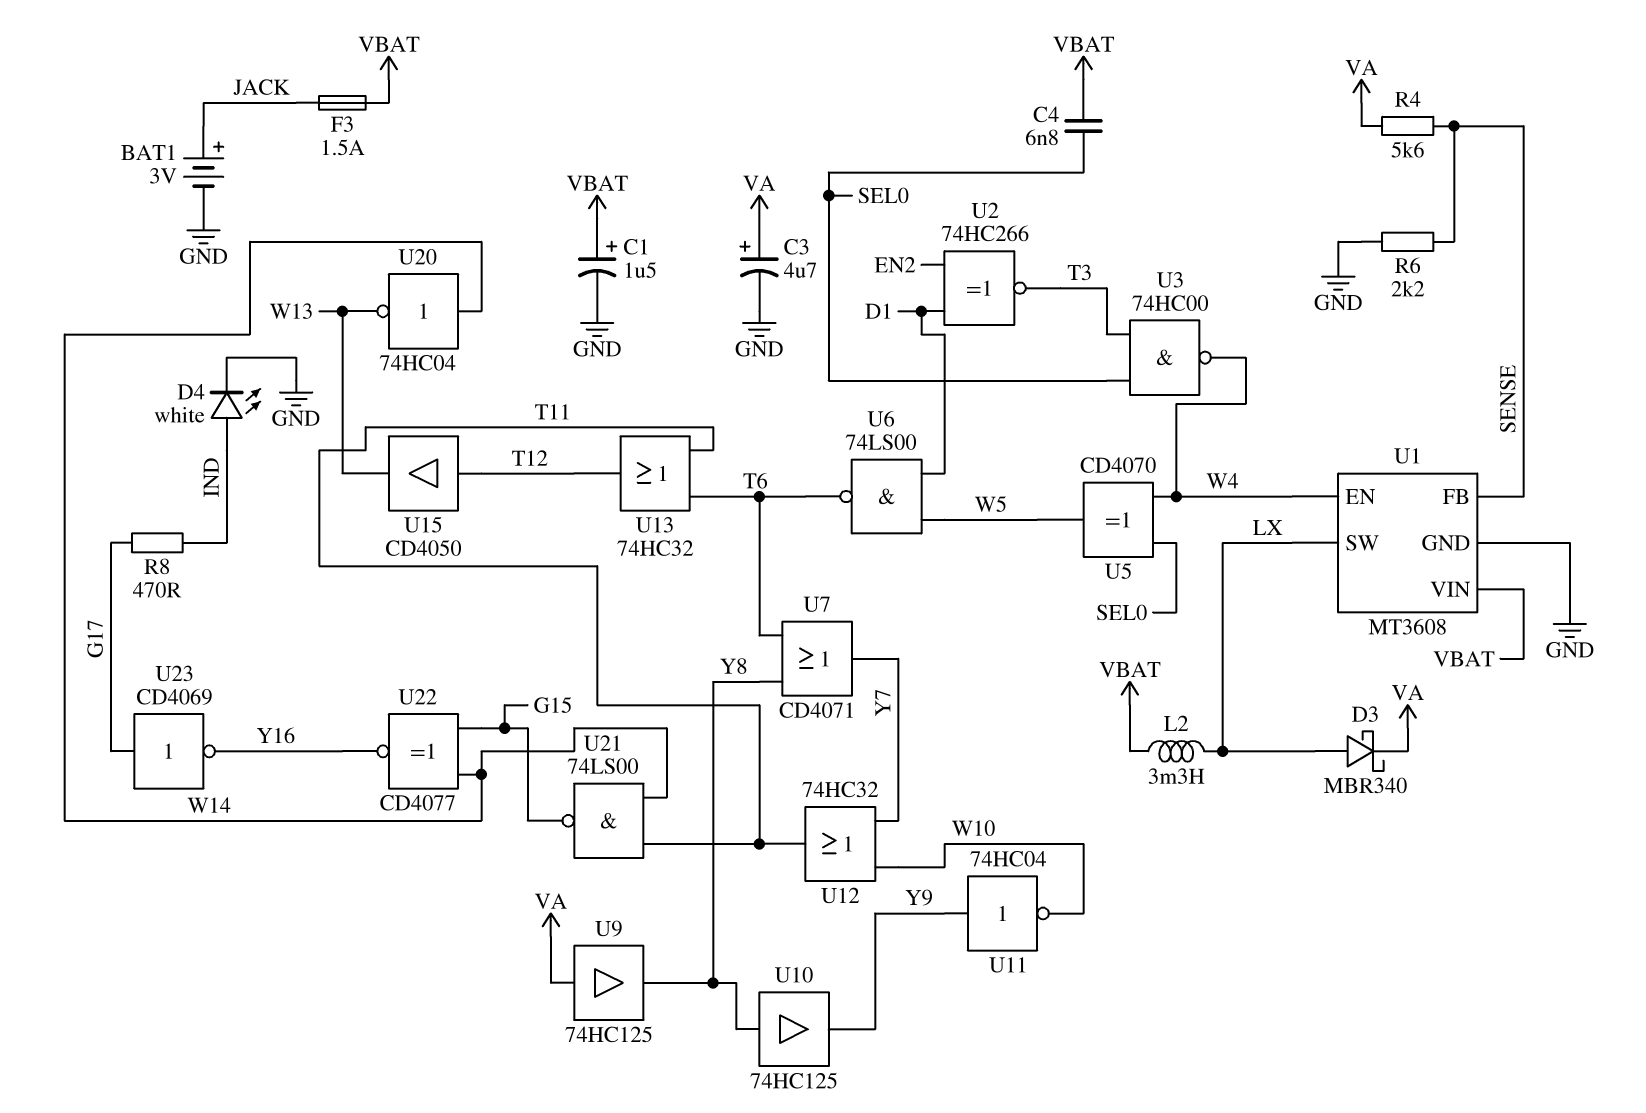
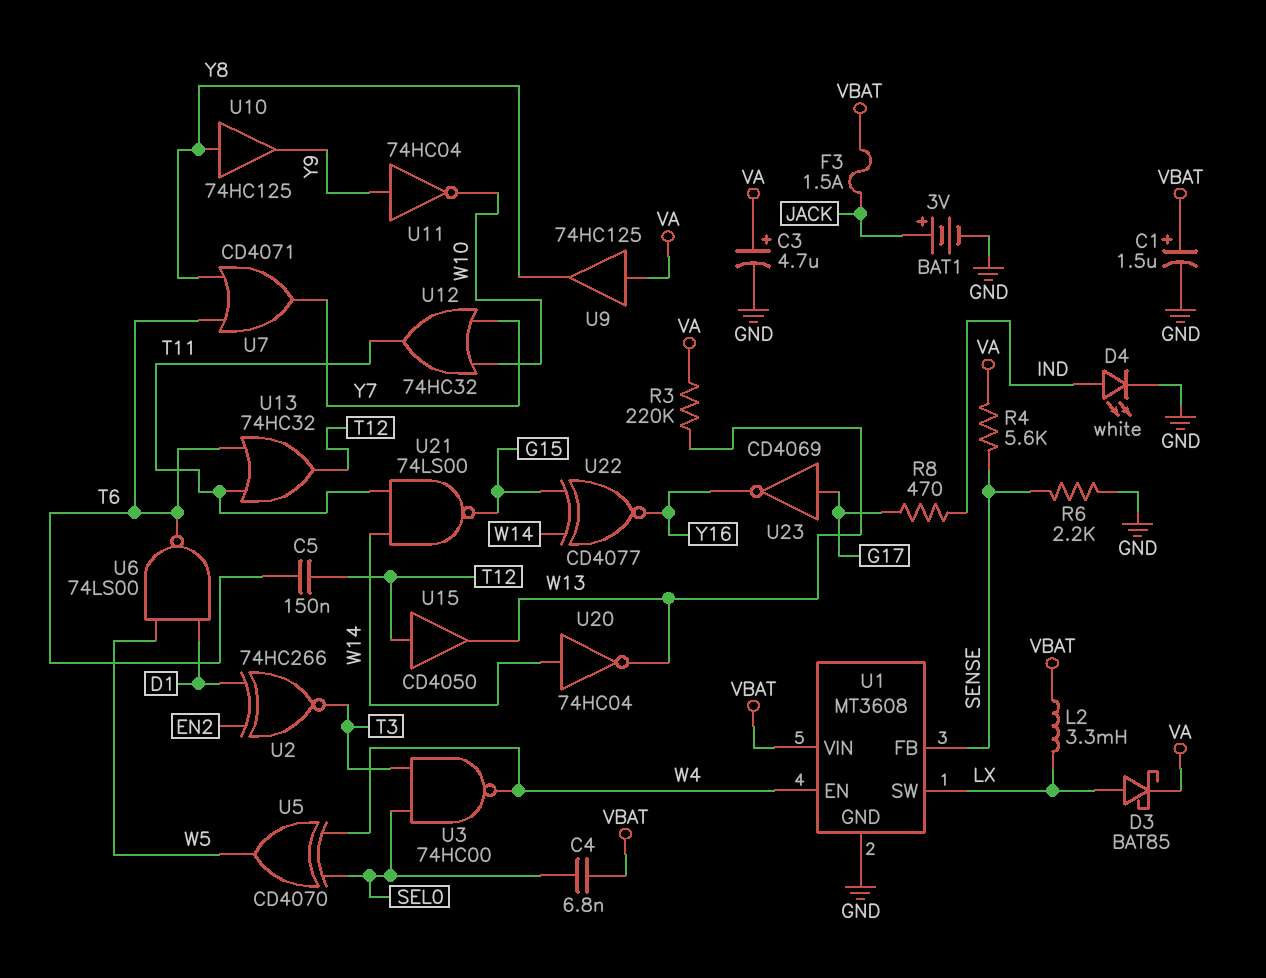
C5: none -> 150nF (T6, T12)
D3: schottky MBR340 (A LX, K VA) -> schottky BAT85 (A LX, K VA)
R3: none -> 220k (VA, W13)

